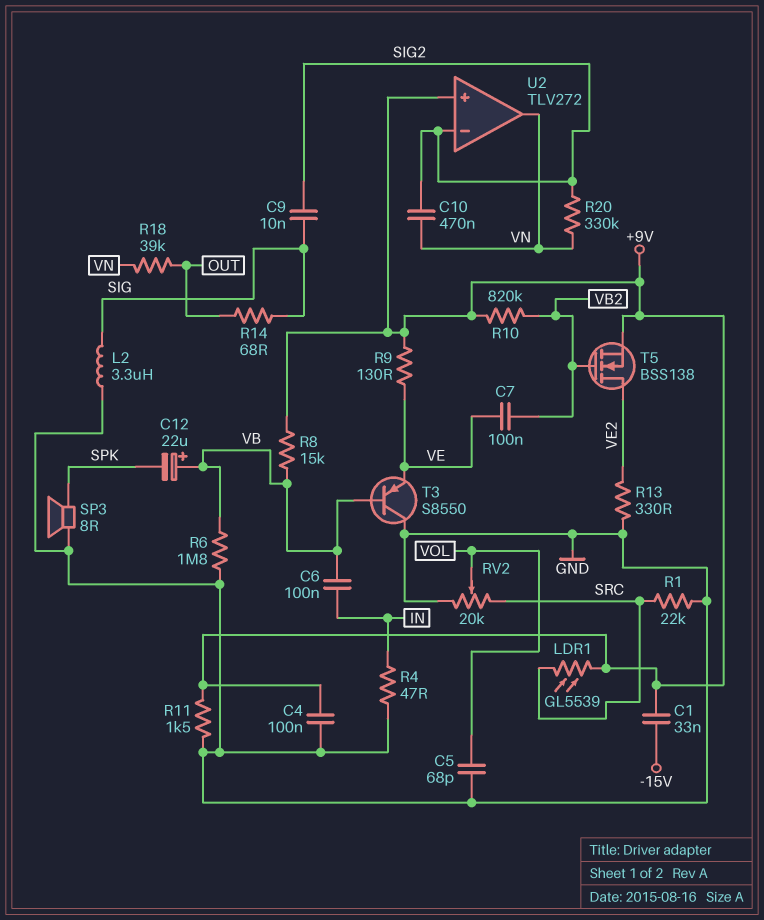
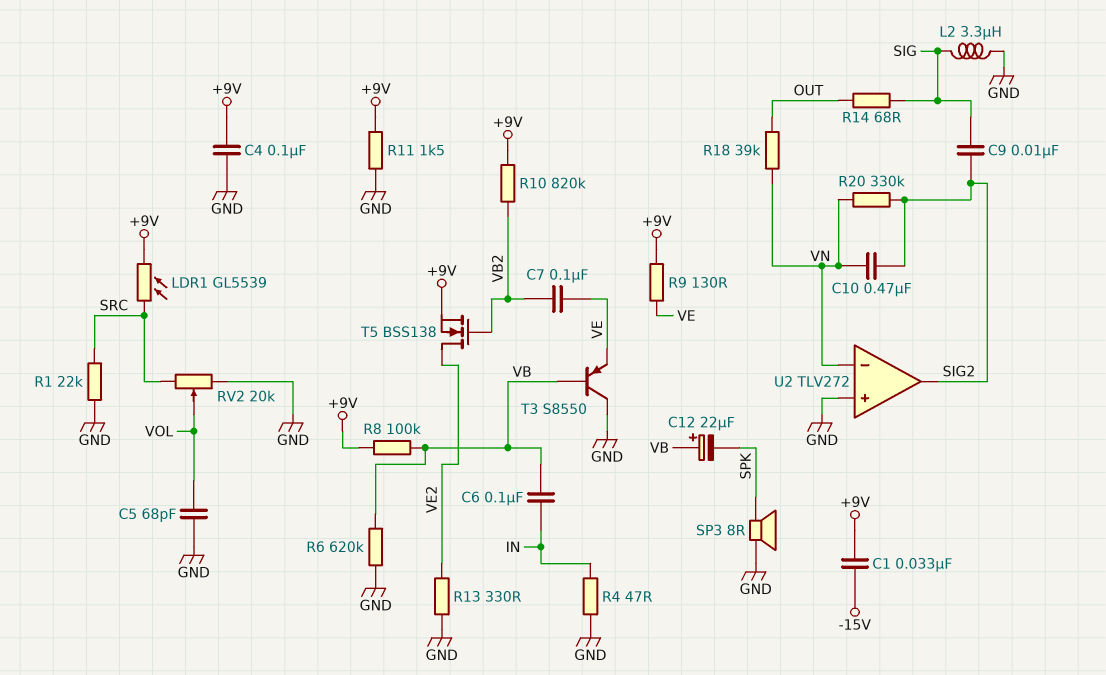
R6: 1.8M (GND, VB) -> 620k (GND, VB)
R8: 15k (+9V, VB) -> 100k (+9V, VB)
U2 pin in+: +9V -> GND
U2 pin in-: SIG2 -> VN
U2 pin out: VN -> SIG2

